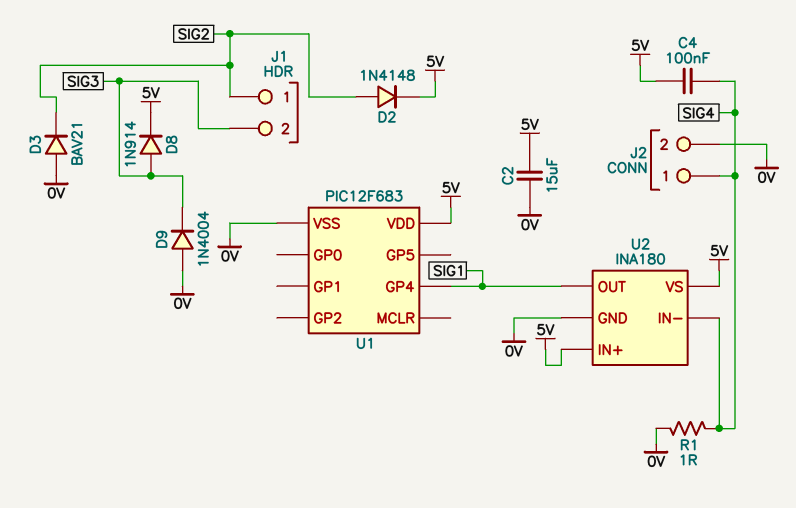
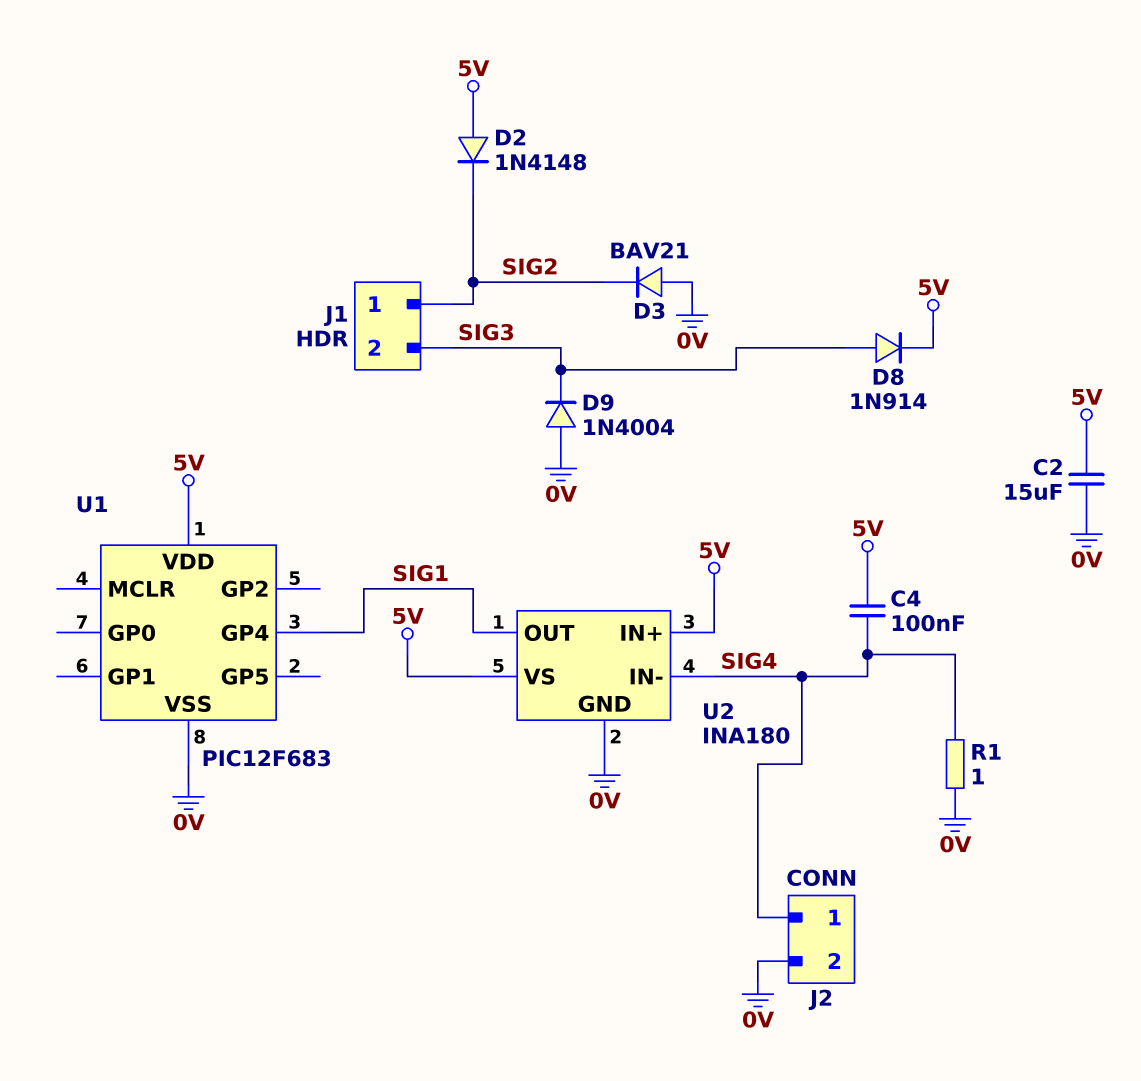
D2: diode 1N4148 (A SIG2, K 5V) -> diode 1N4148 (A 5V, K SIG2)

